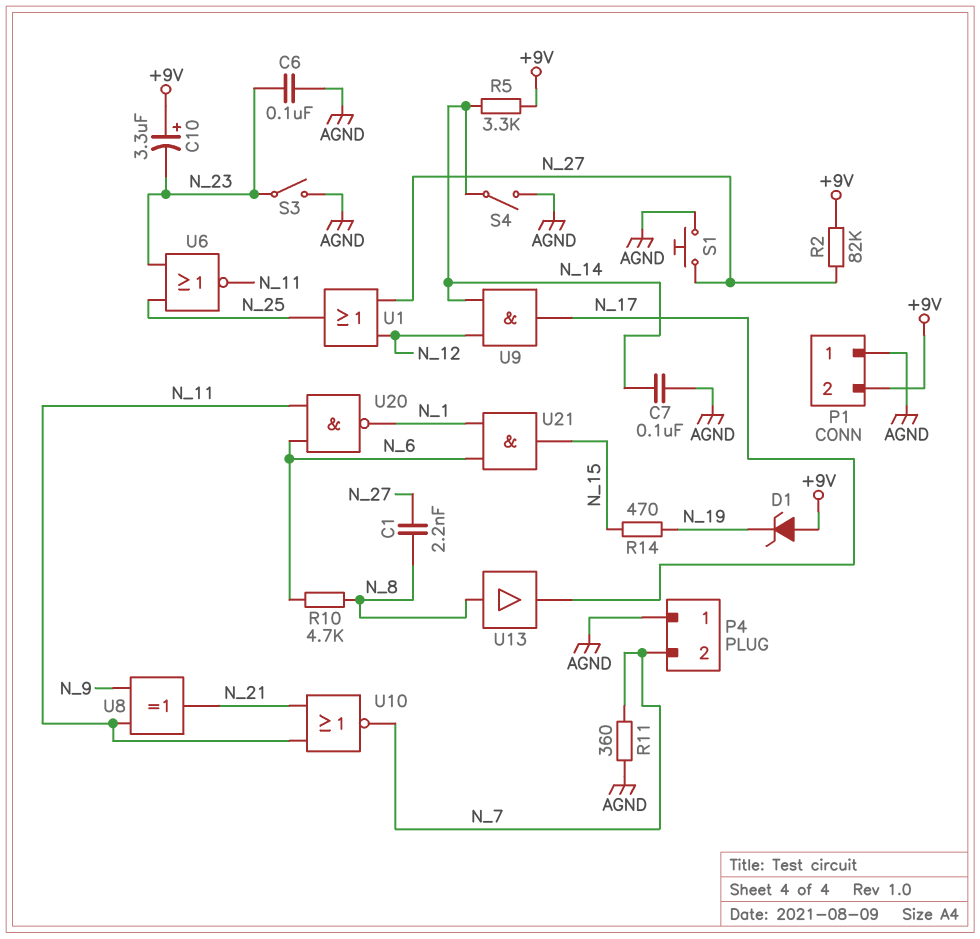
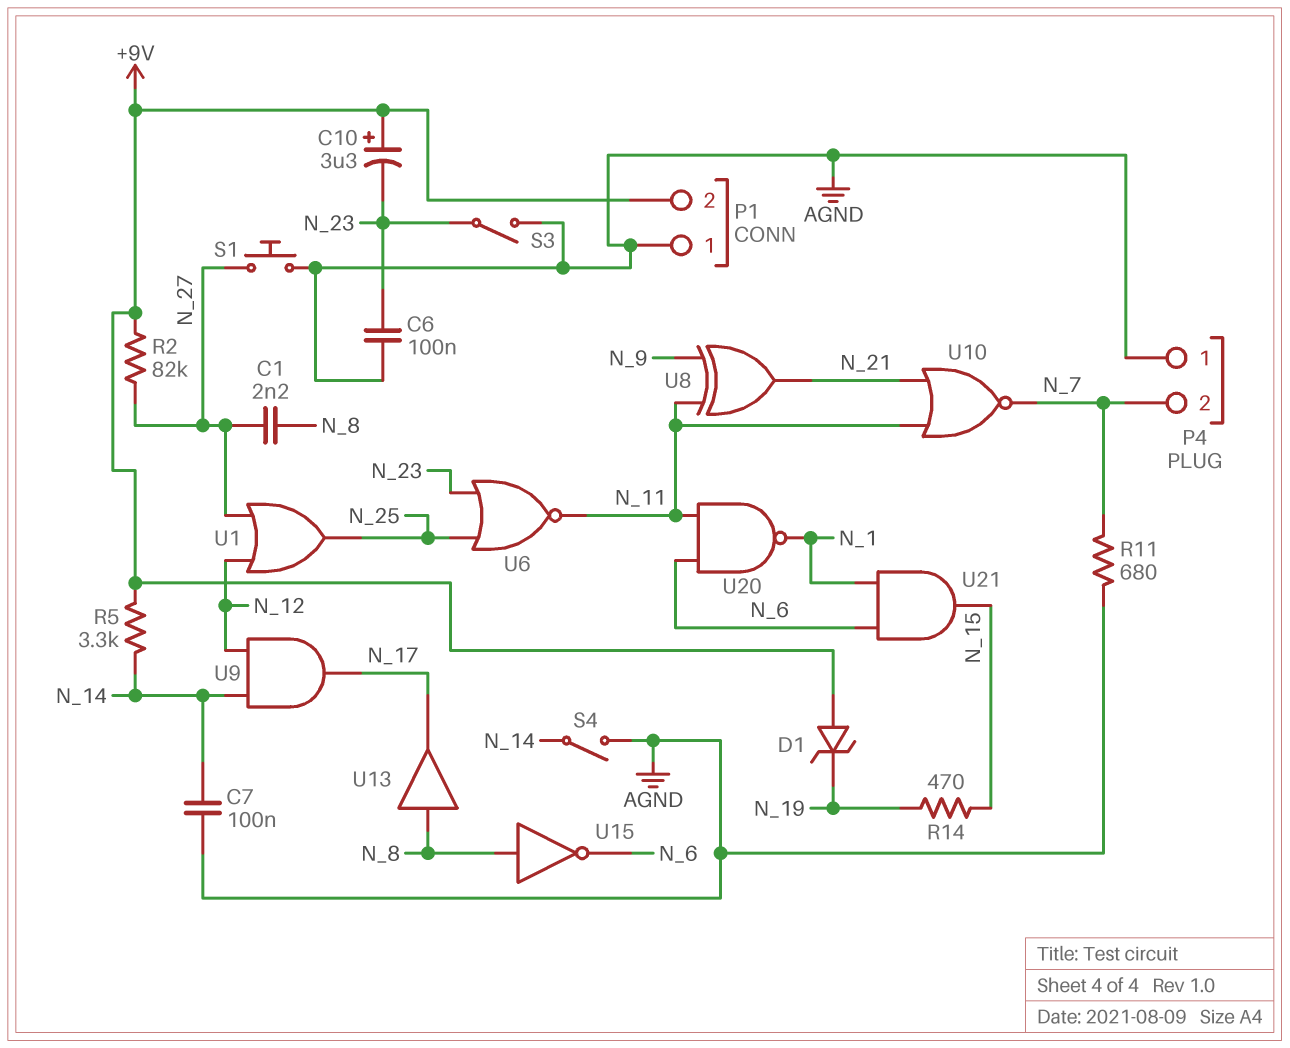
R10: 4.7k (N_6, N_8) -> none
R11: 360 (AGND, N_7) -> 680 (AGND, N_7)
U15: none -> NOT (in N_8, out N_6)

